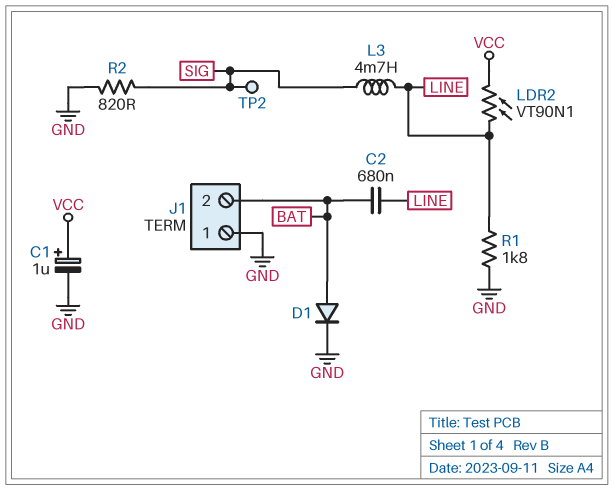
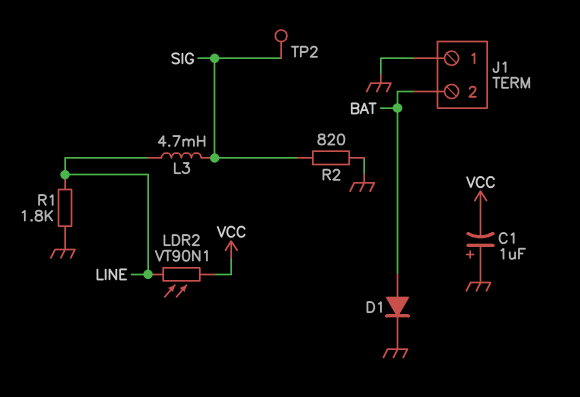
C1: 1uF (plus VCC, minus GND) -> 1uF (plus GND, minus VCC)
C2: 680nF (BAT, LINE) -> none

